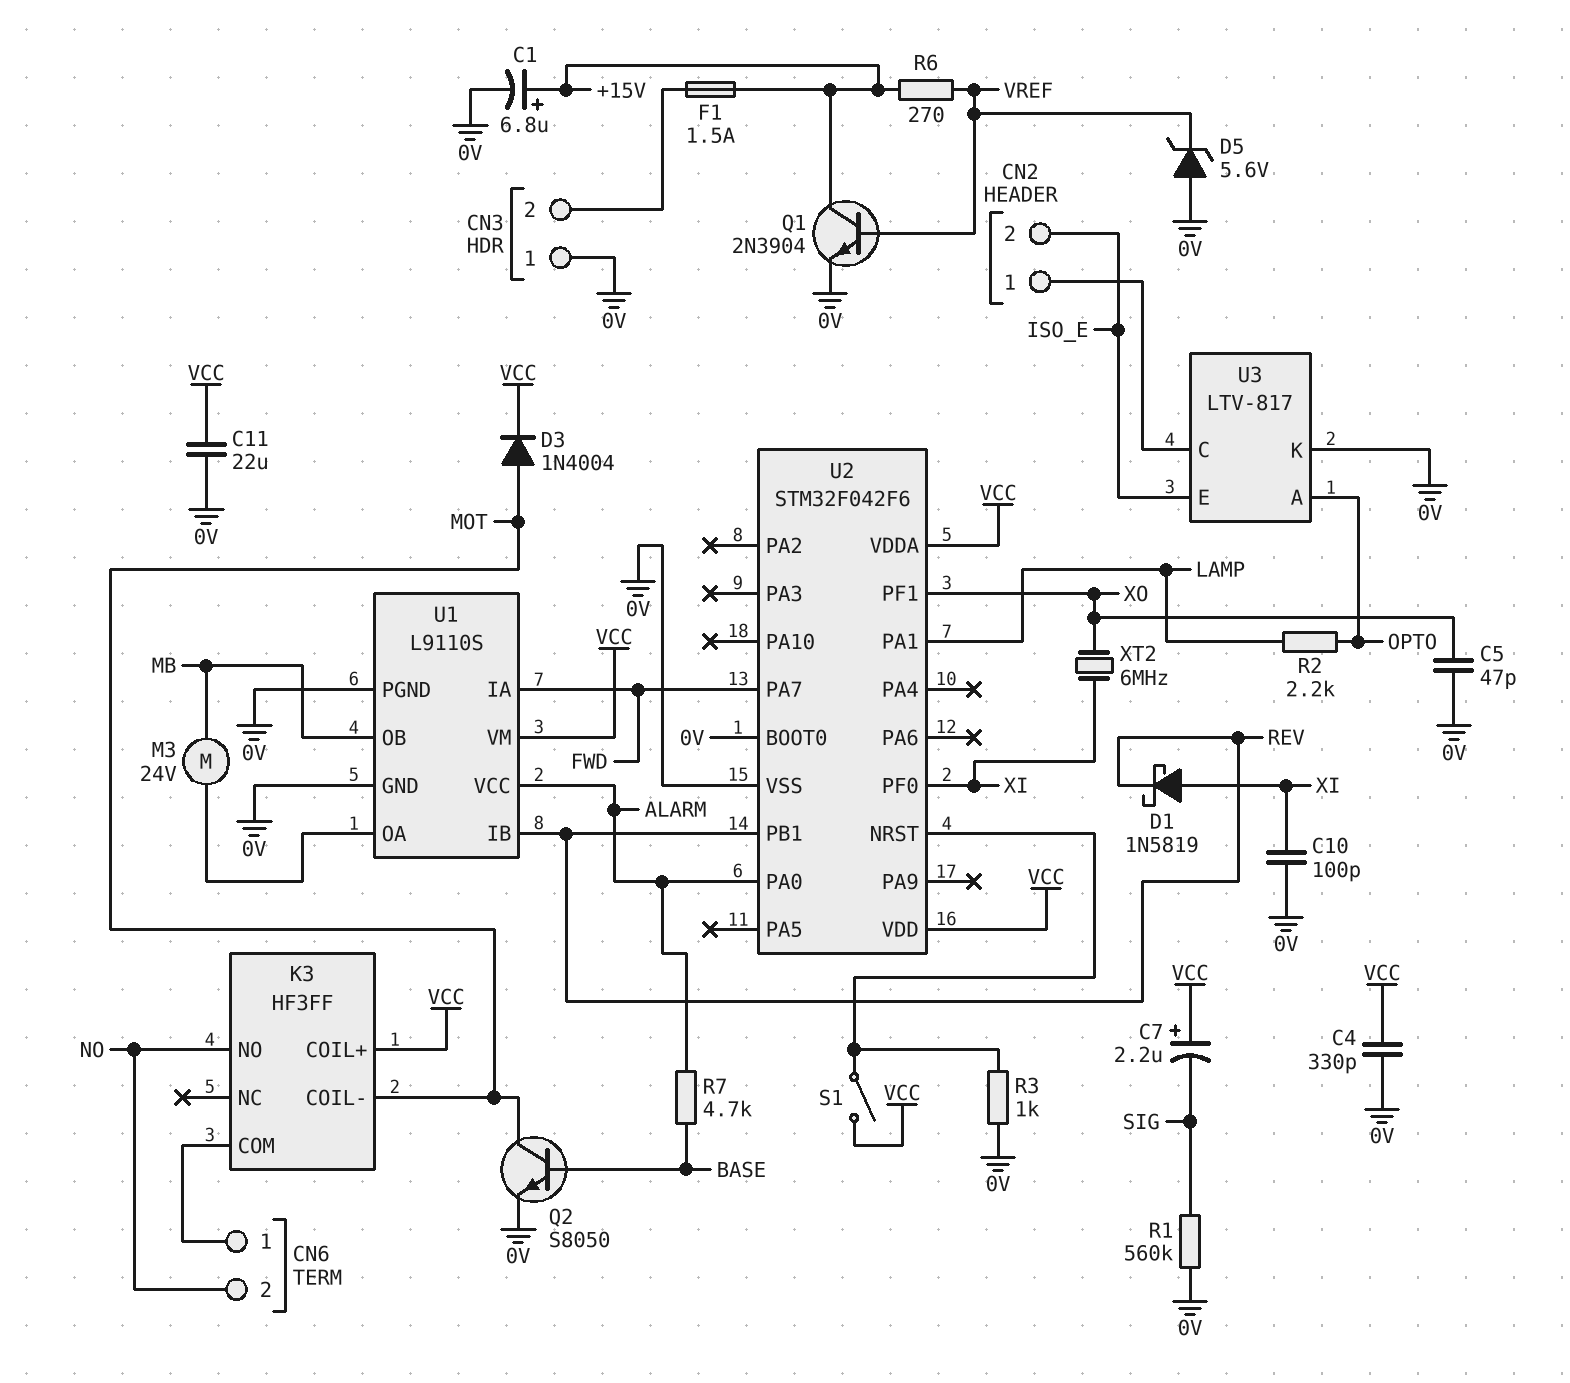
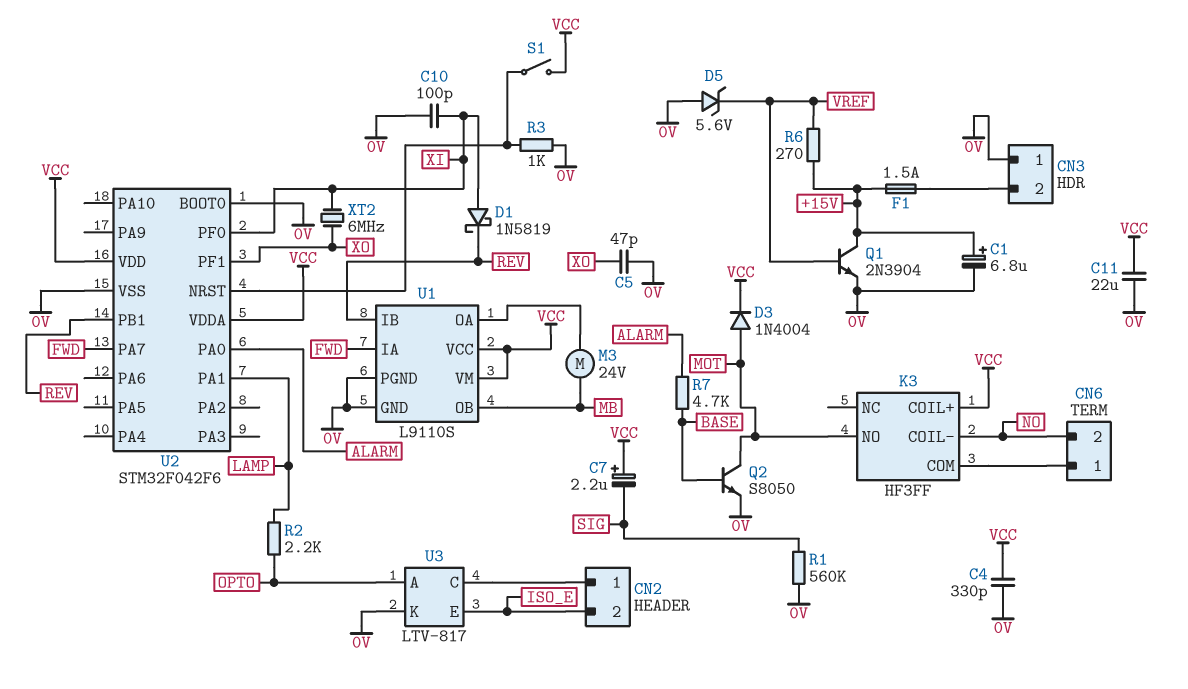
K3 pin COIL-: MOT -> NO
K3 pin NO: NO -> MOT
U1 pin VCC: ALARM -> VCC

